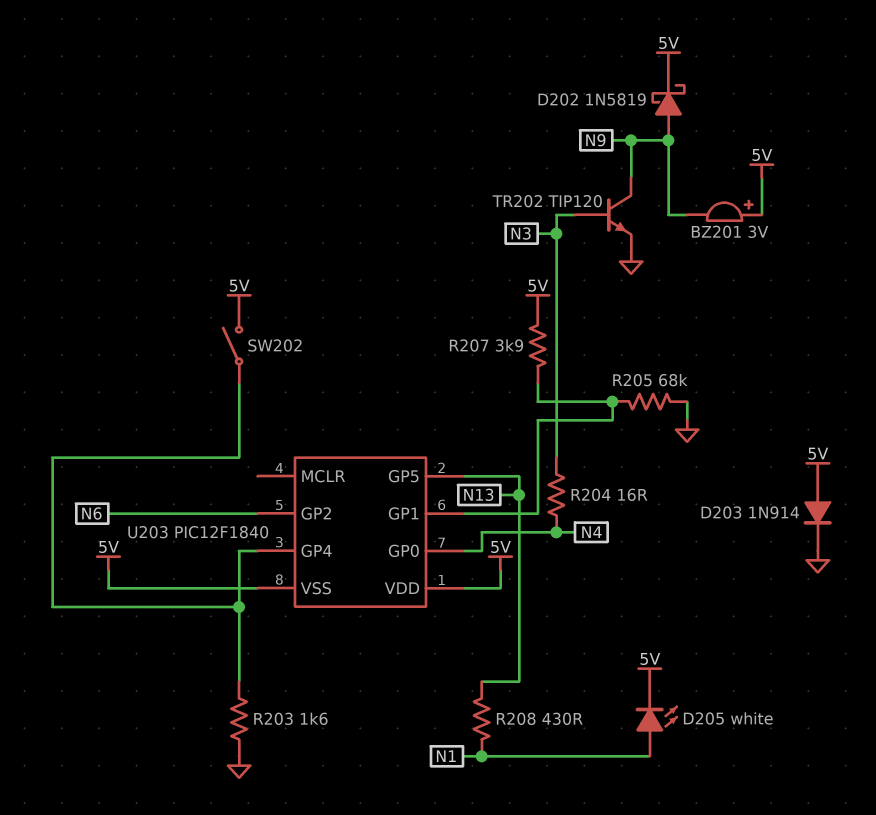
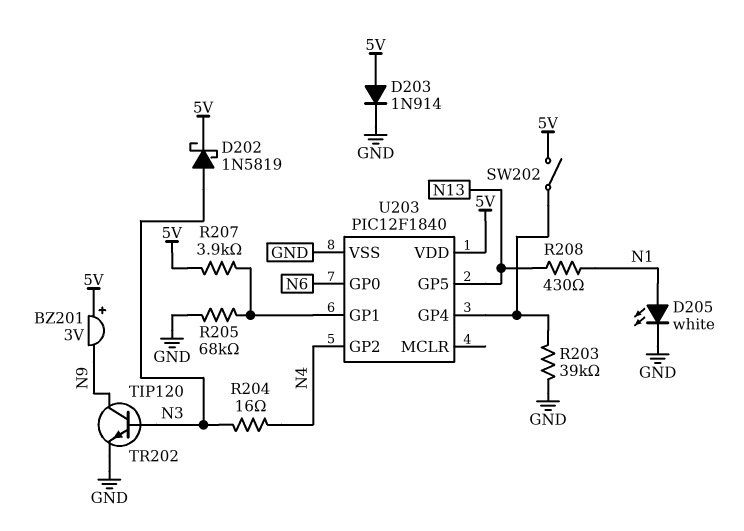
D202: schottky 1N5819 (A N9, K 5V) -> schottky 1N5819 (A N3, K 5V)
D205: LED white (A N1, K 5V) -> LED white (A N1, K GND)
R203: 1.6k (GND, U203/GP4) -> 39k (GND, U203/GP4)
U203 pin GP0: N4 -> N6
U203 pin GP2: N6 -> N4
U203 pin VSS: 5V -> GND

